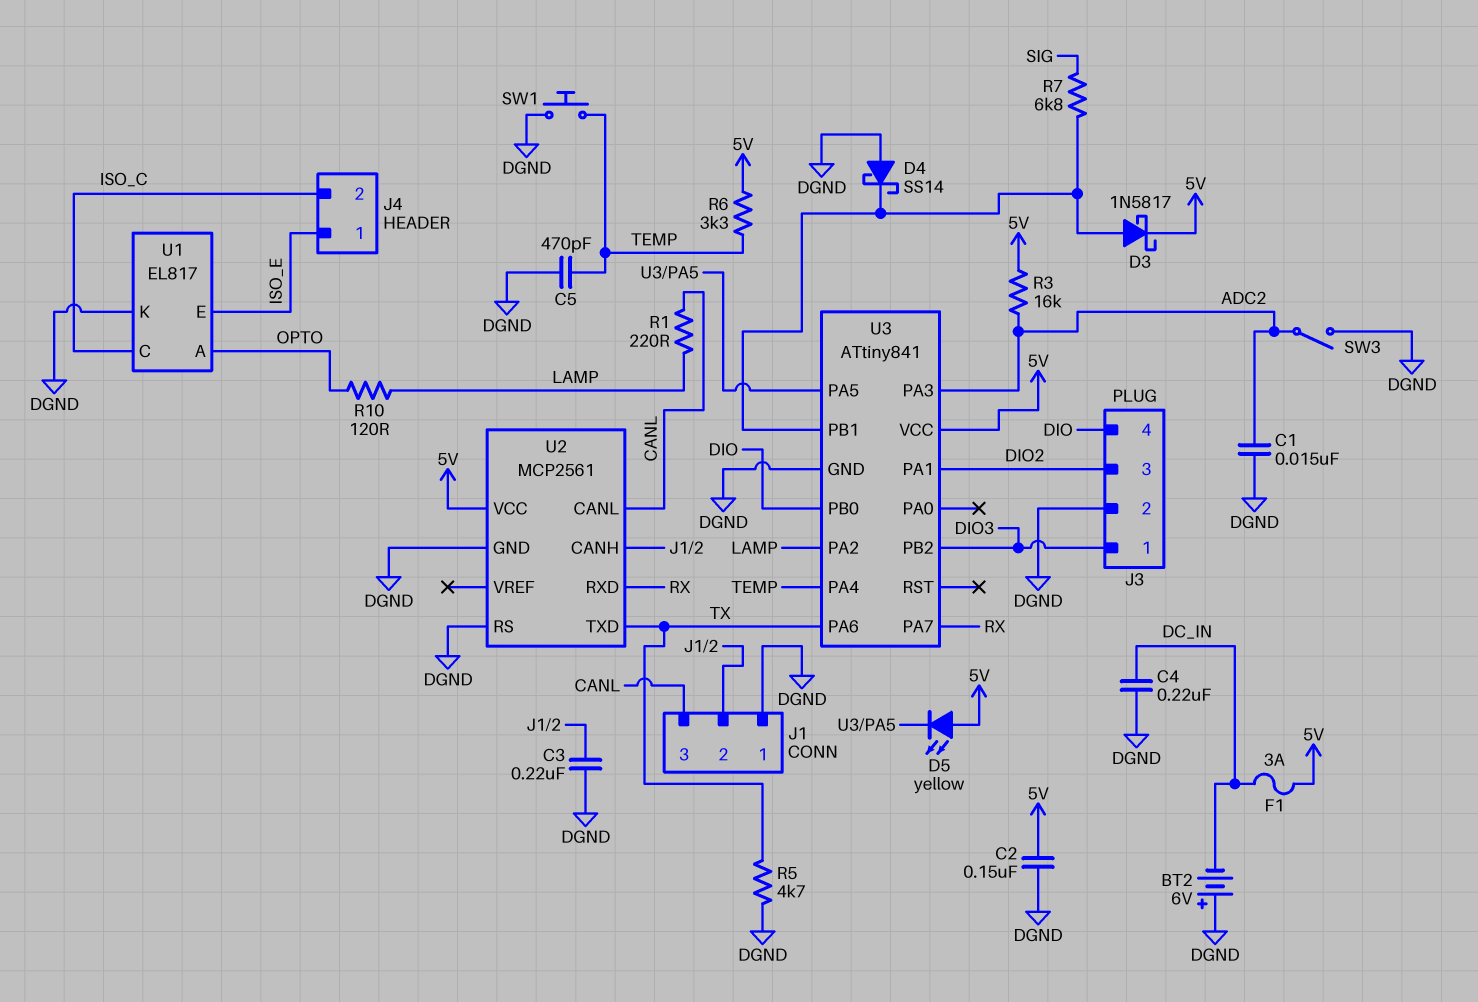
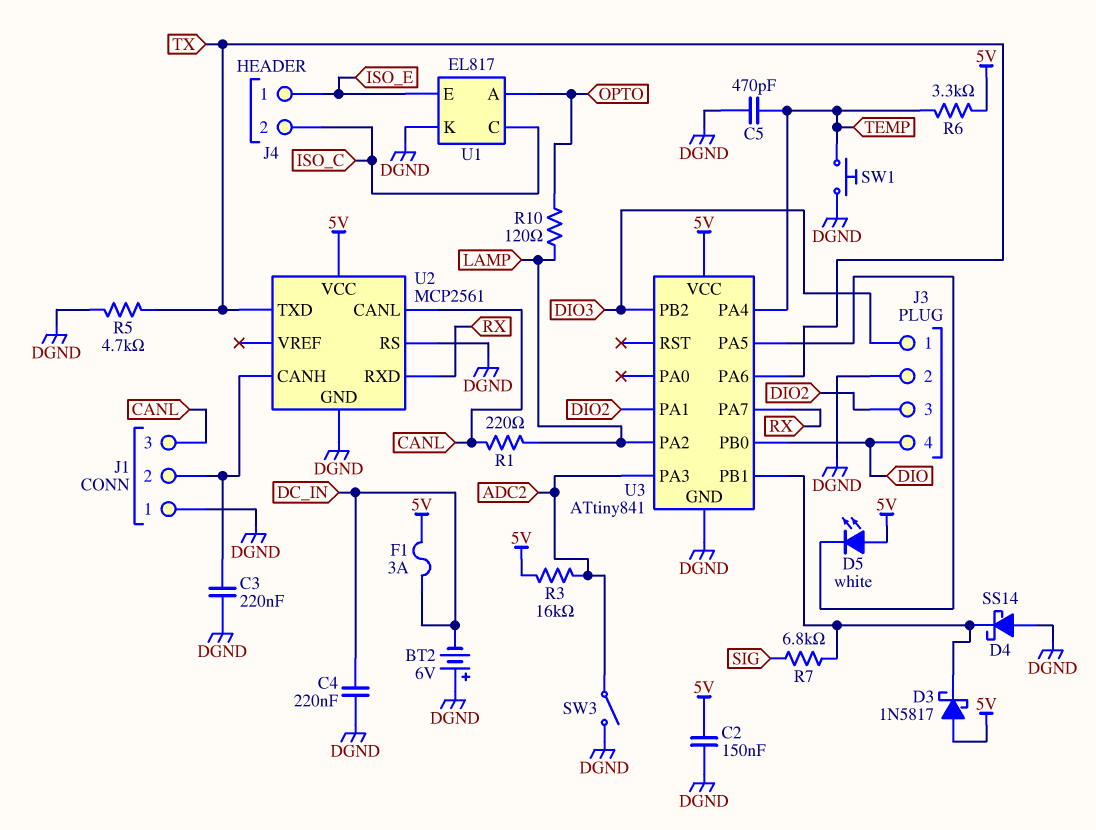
C1: 15nF (ADC2, DGND) -> none
D3: schottky 1N5817 (A U3/PB1, K 5V) -> schottky 1N5817 (A 5V, K U3/PB1)
D5: LED yellow (A 5V, K U3/PA5) -> LED white (A 5V, K U3/PA5)

